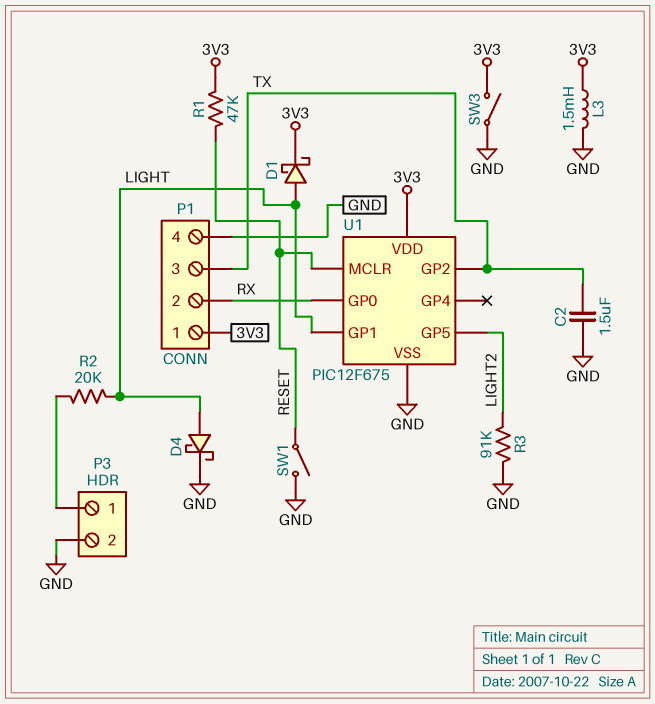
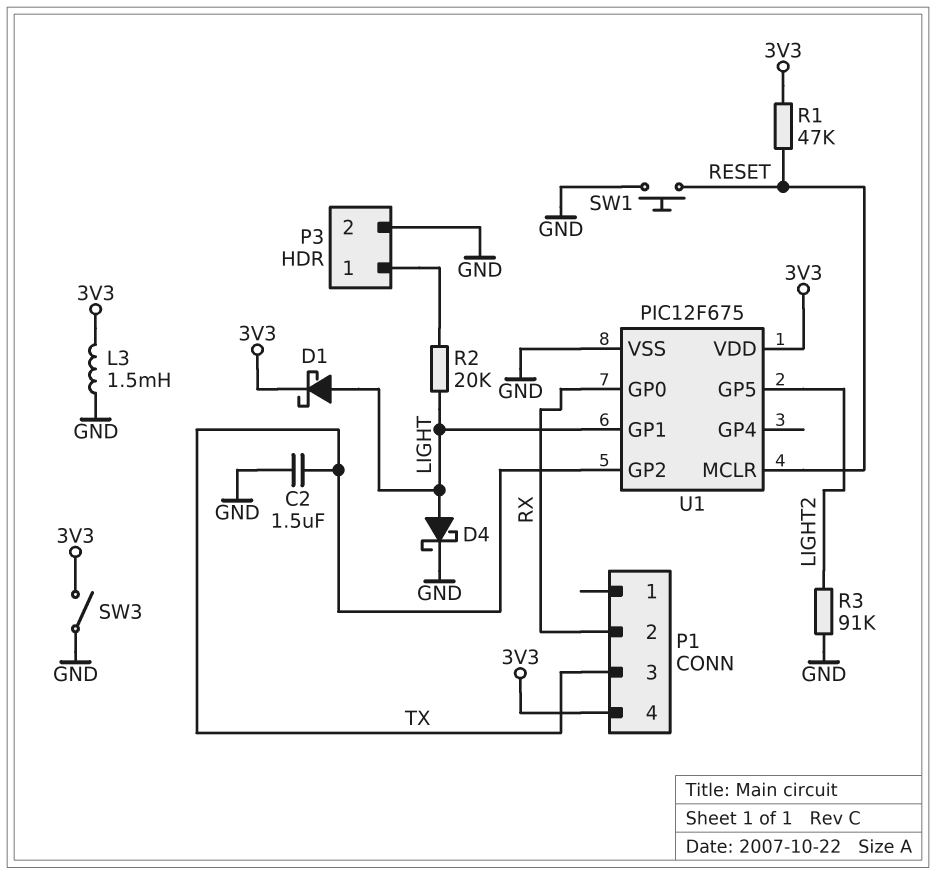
P1 pin 1: 3V3 -> none
P1 pin 4: GND -> 3V3
SW1: switch (GND, RESET) -> button (GND, RESET)

